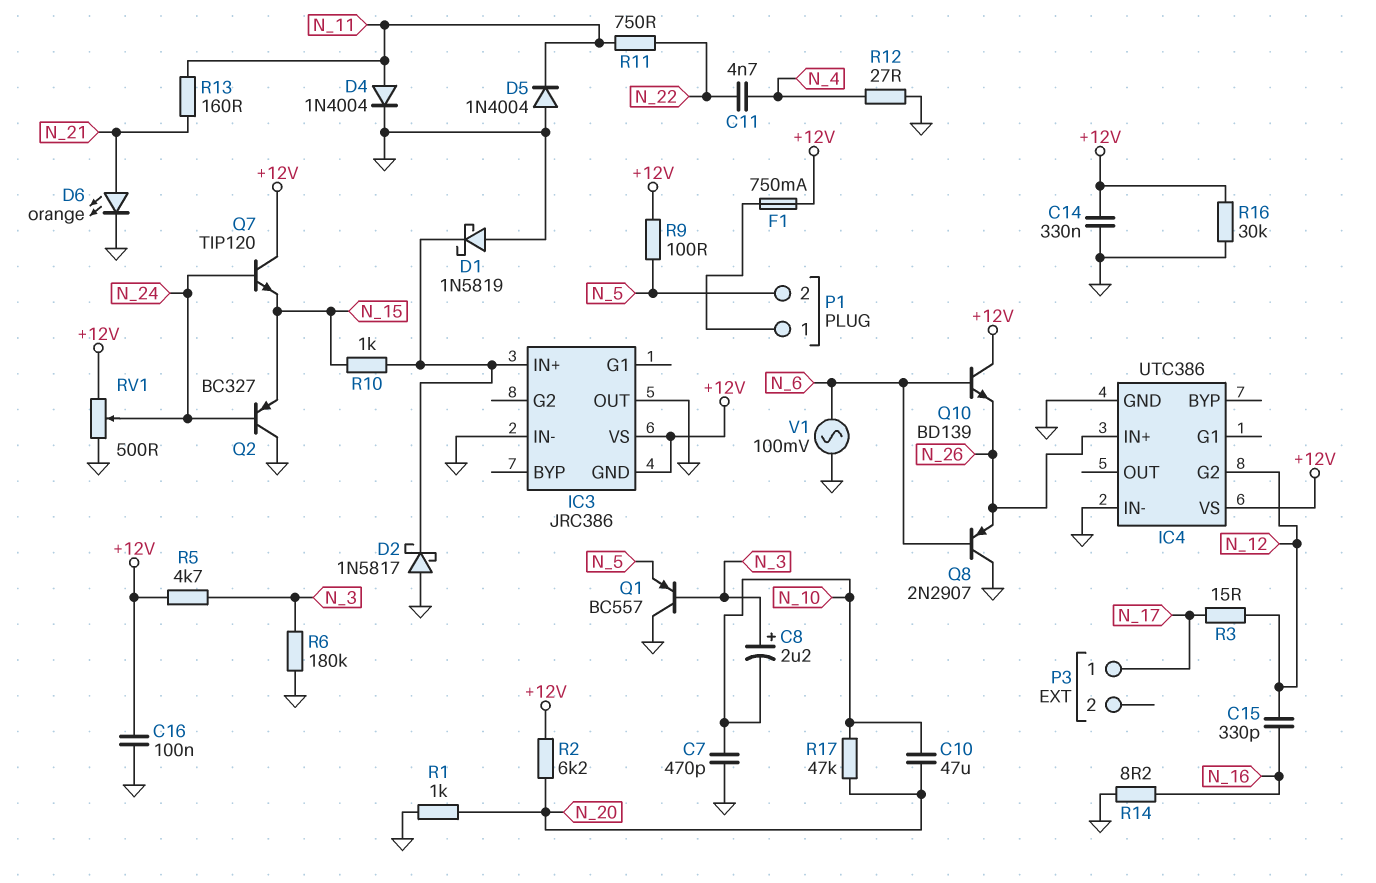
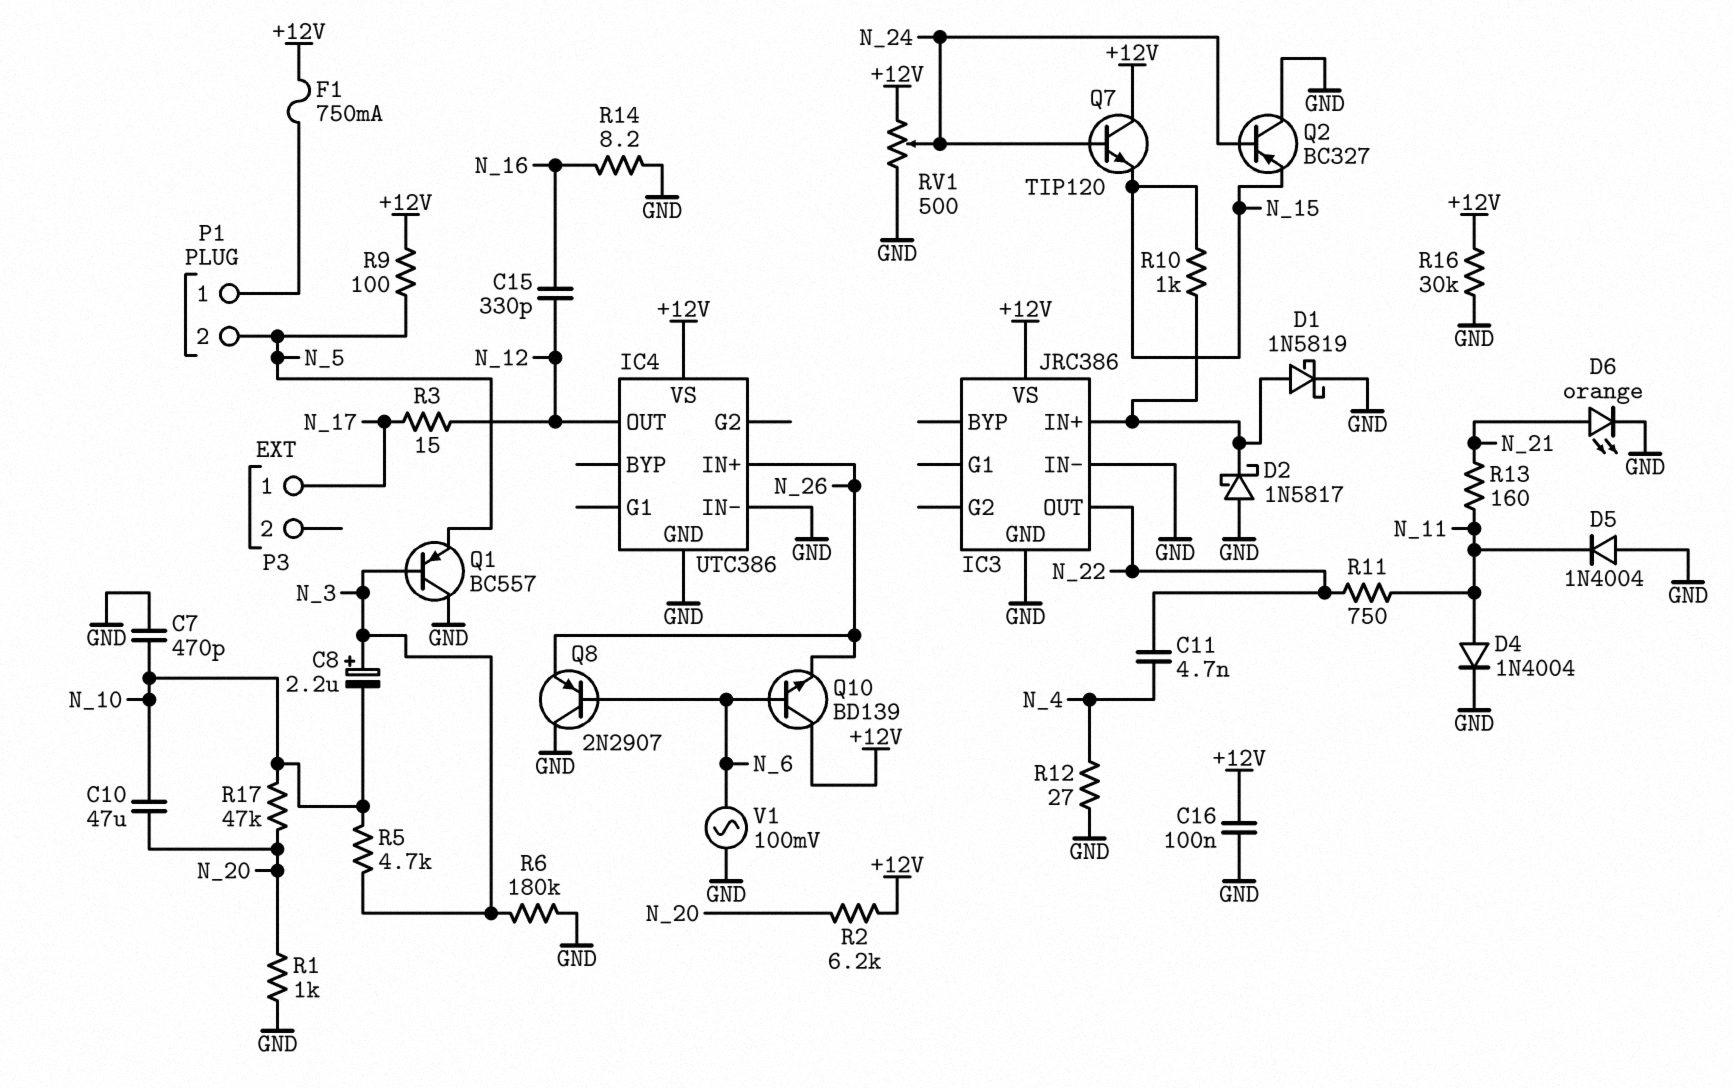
C14: 330nF (+12V, GND) -> none
D1: schottky 1N5819 (A GND, K IC3/IN+) -> schottky 1N5819 (A IC3/IN+, K GND)
IC3 pin GND: +12V -> GND
IC3 pin OUT: GND -> N_22
IC4 pin G2: N_12 -> none
IC4 pin OUT: none -> N_12
R5: 4.7k (+12V, N_3) -> 4.7k (N_3, N_10)

